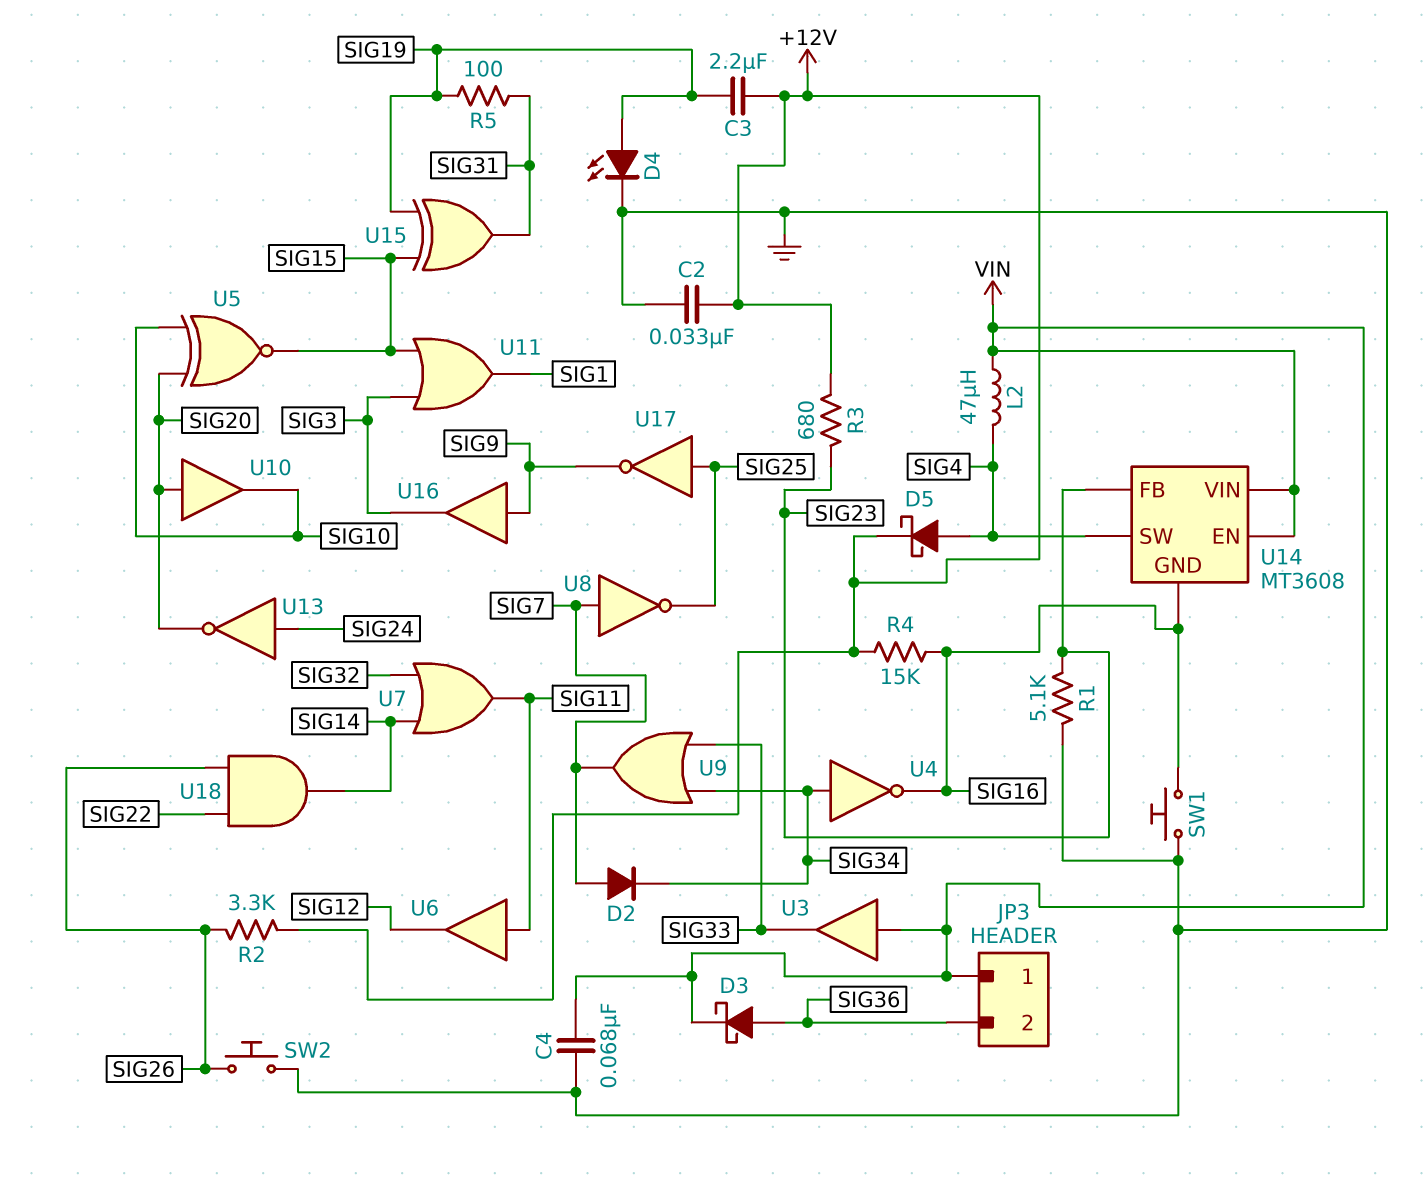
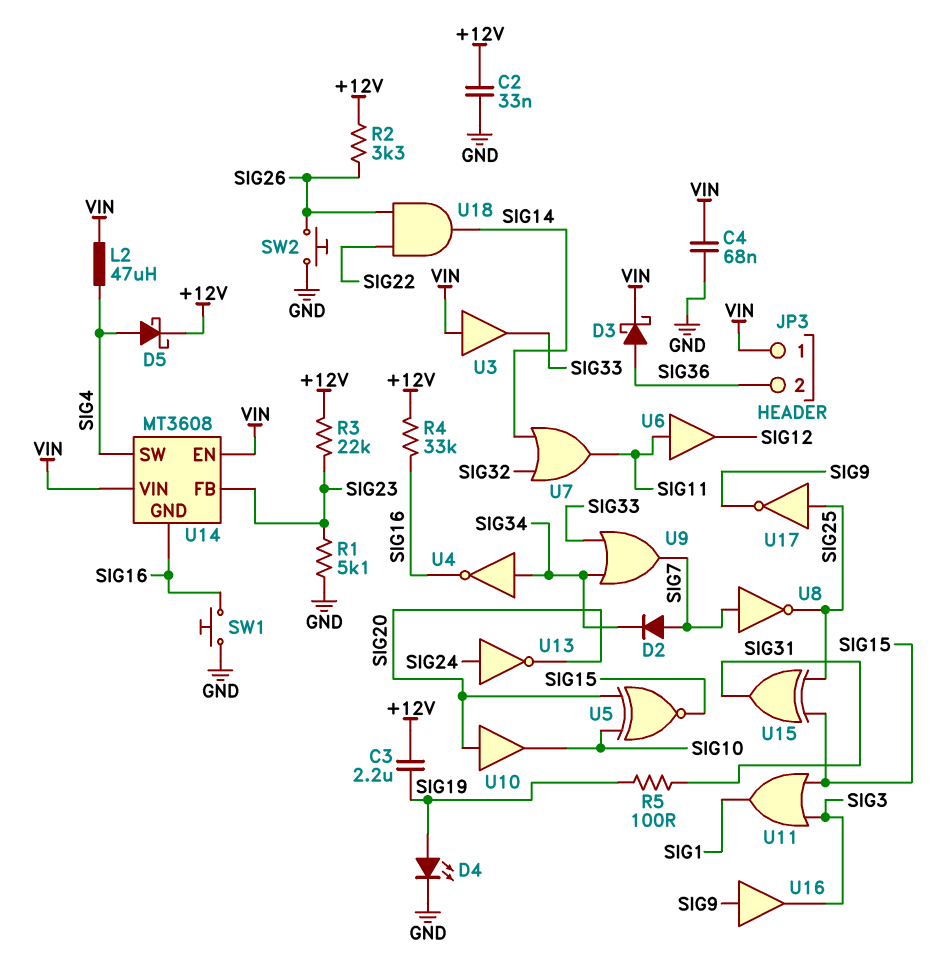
R3: 680 (+12V, SIG23) -> 22k (+12V, SIG23)
R4: 15k (+12V, SIG16) -> 33k (+12V, SIG16)
U15: XOR (in SIG15, in SIG19, out SIG31) -> XOR (in SIG15, in SIG25, out SIG31)

